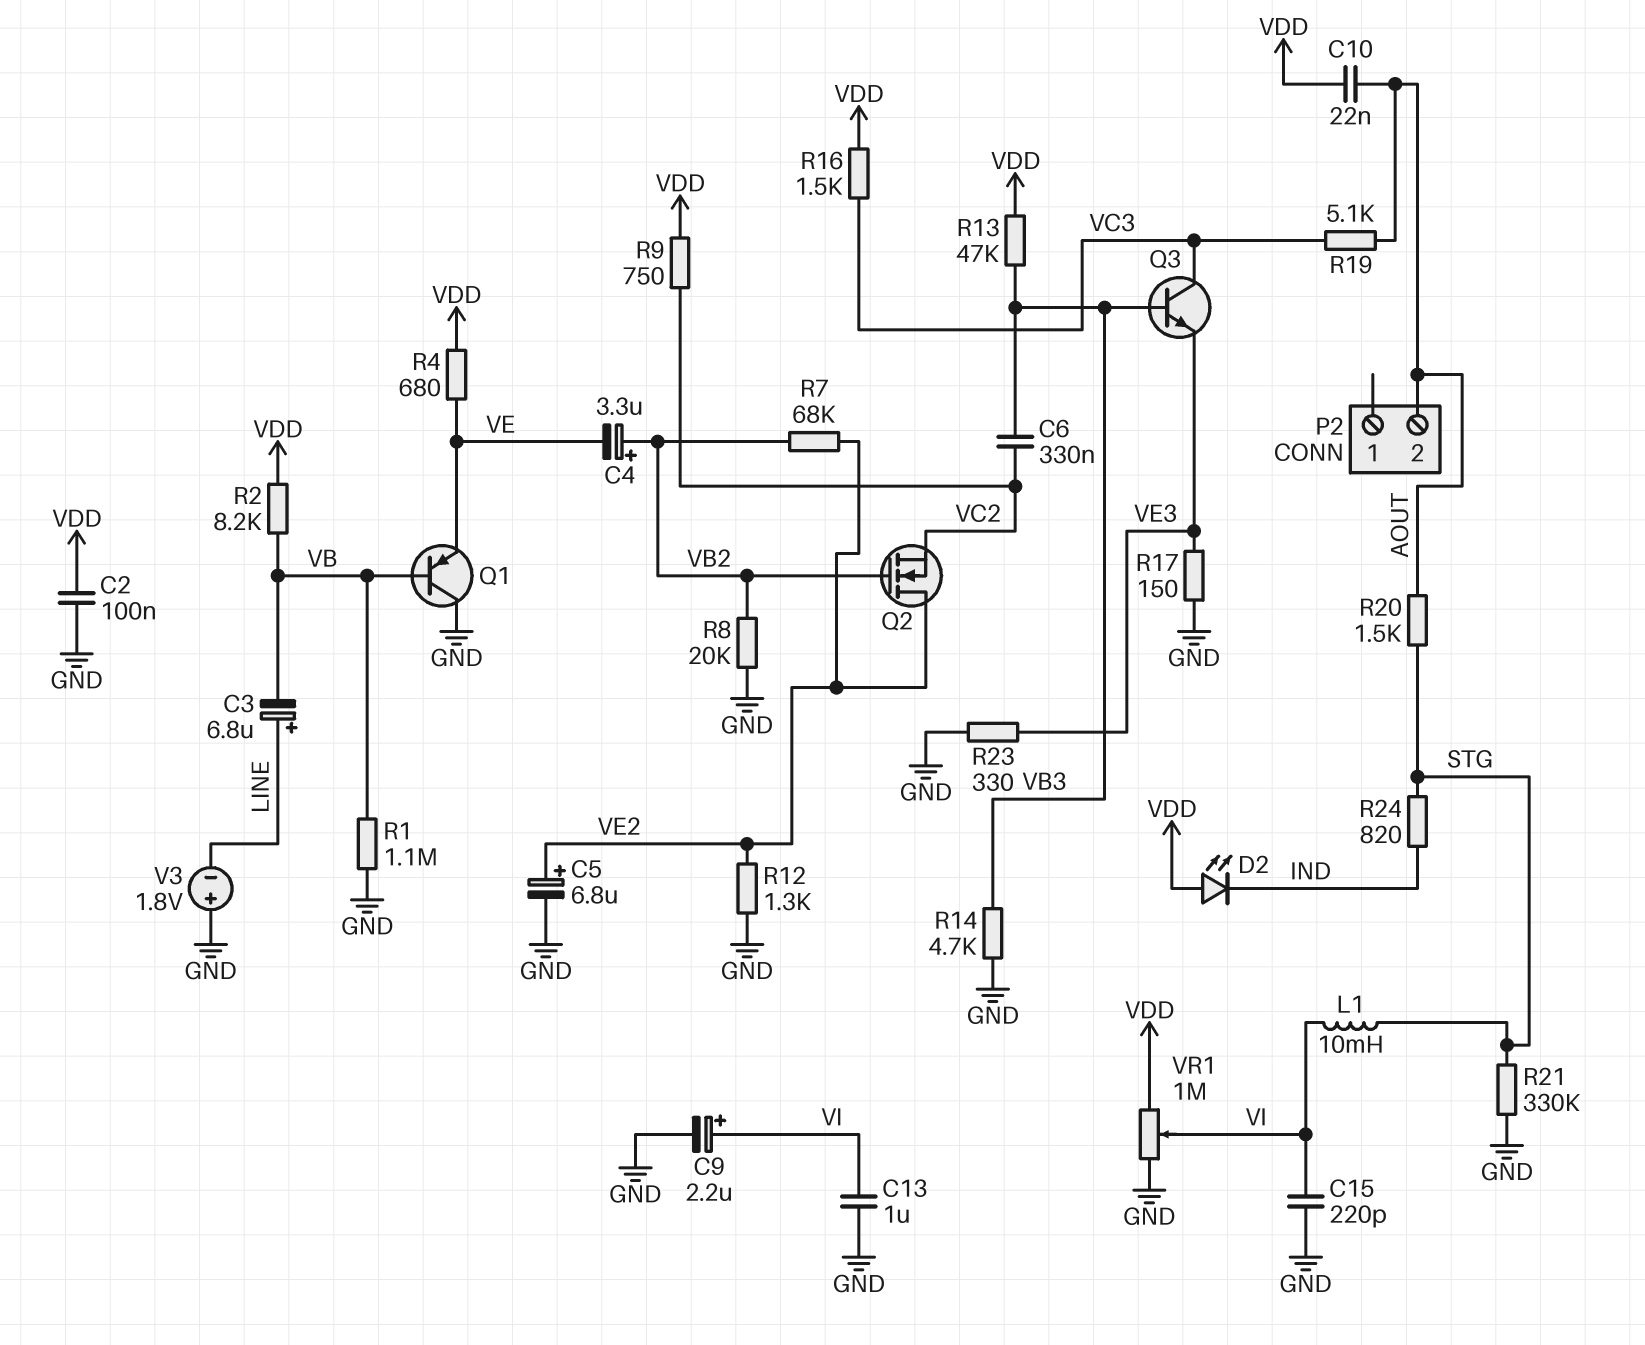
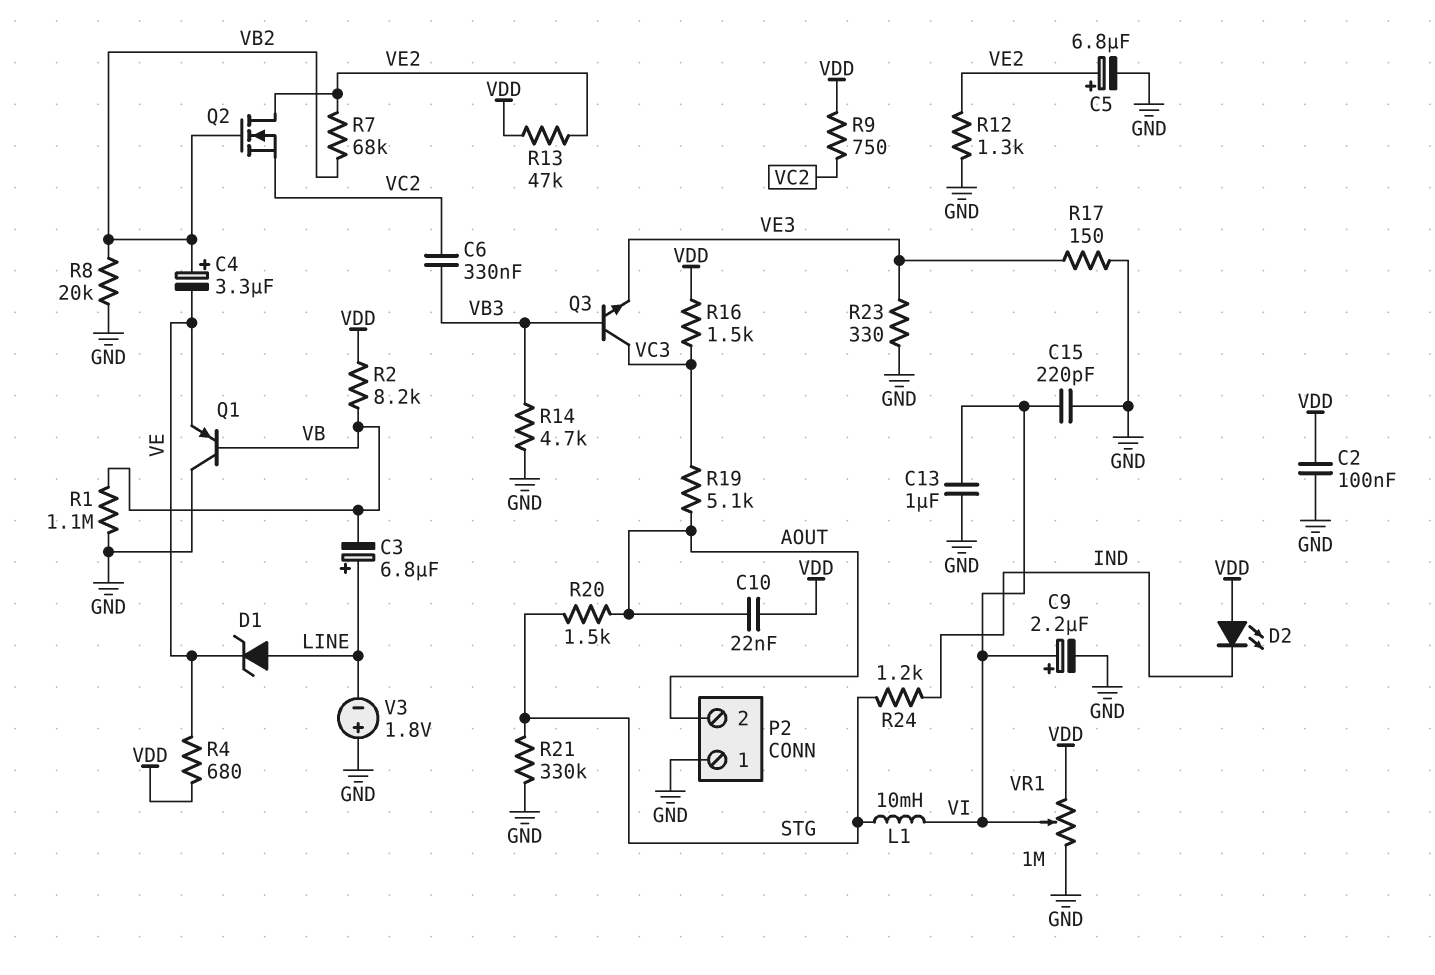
D1: none -> zener (A LINE, K VE)
P2 pin 1: none -> GND
R13: 47k (VB3, VDD) -> 47k (VDD, VE2)
R24: 820 (IND, STG) -> 1.2k (IND, STG)

